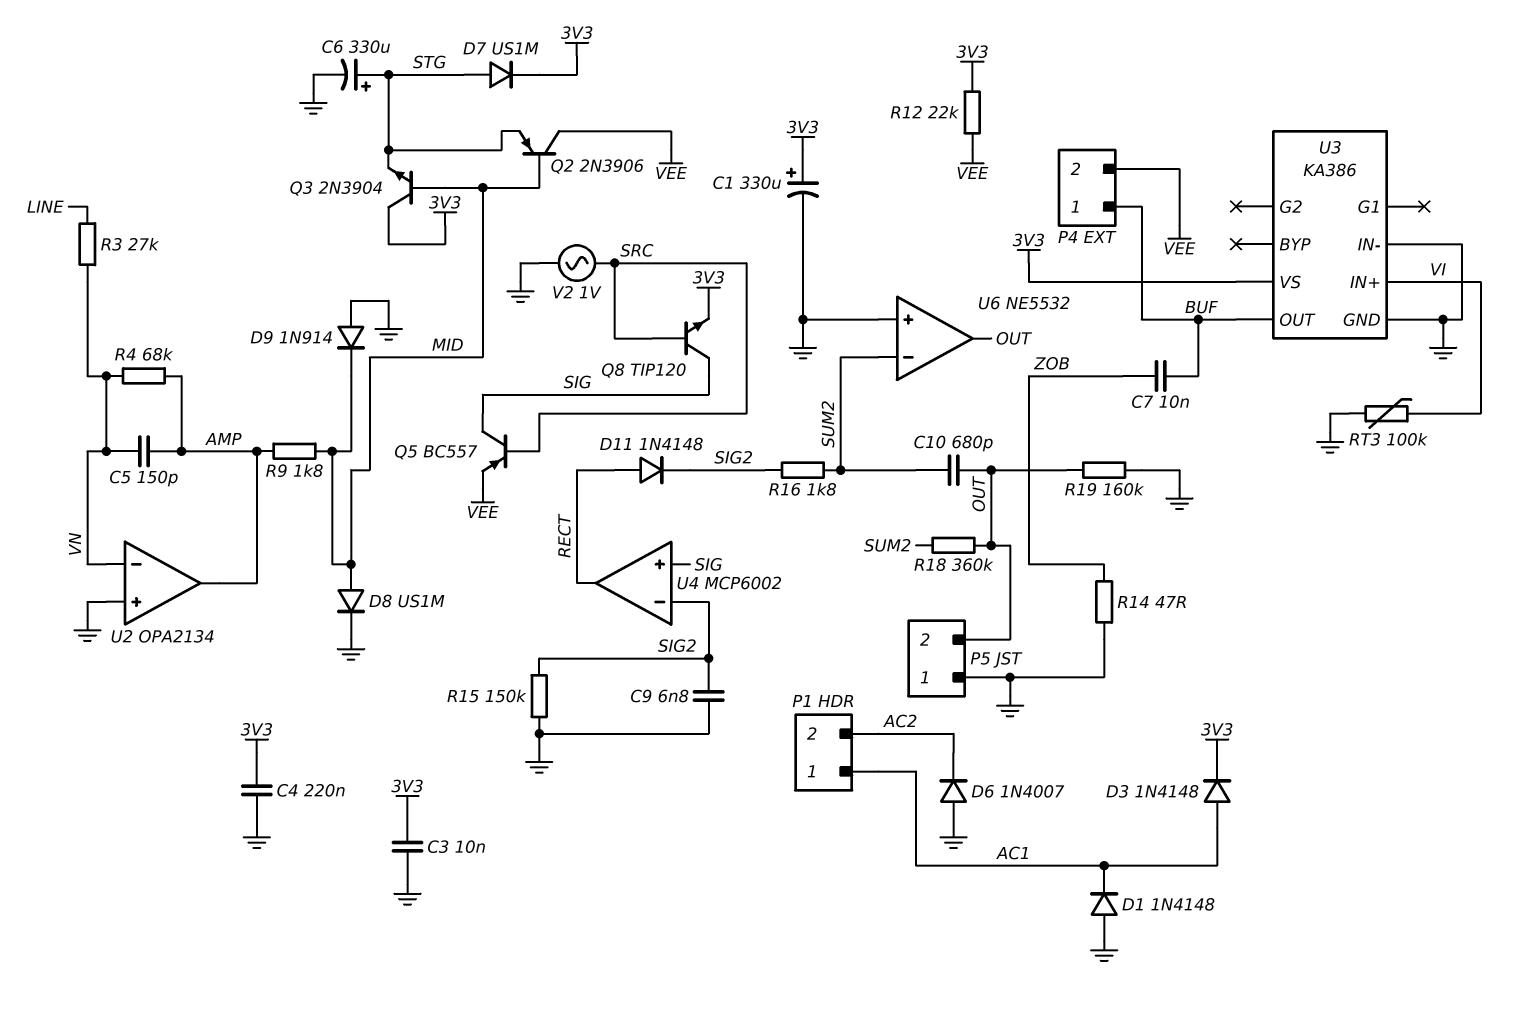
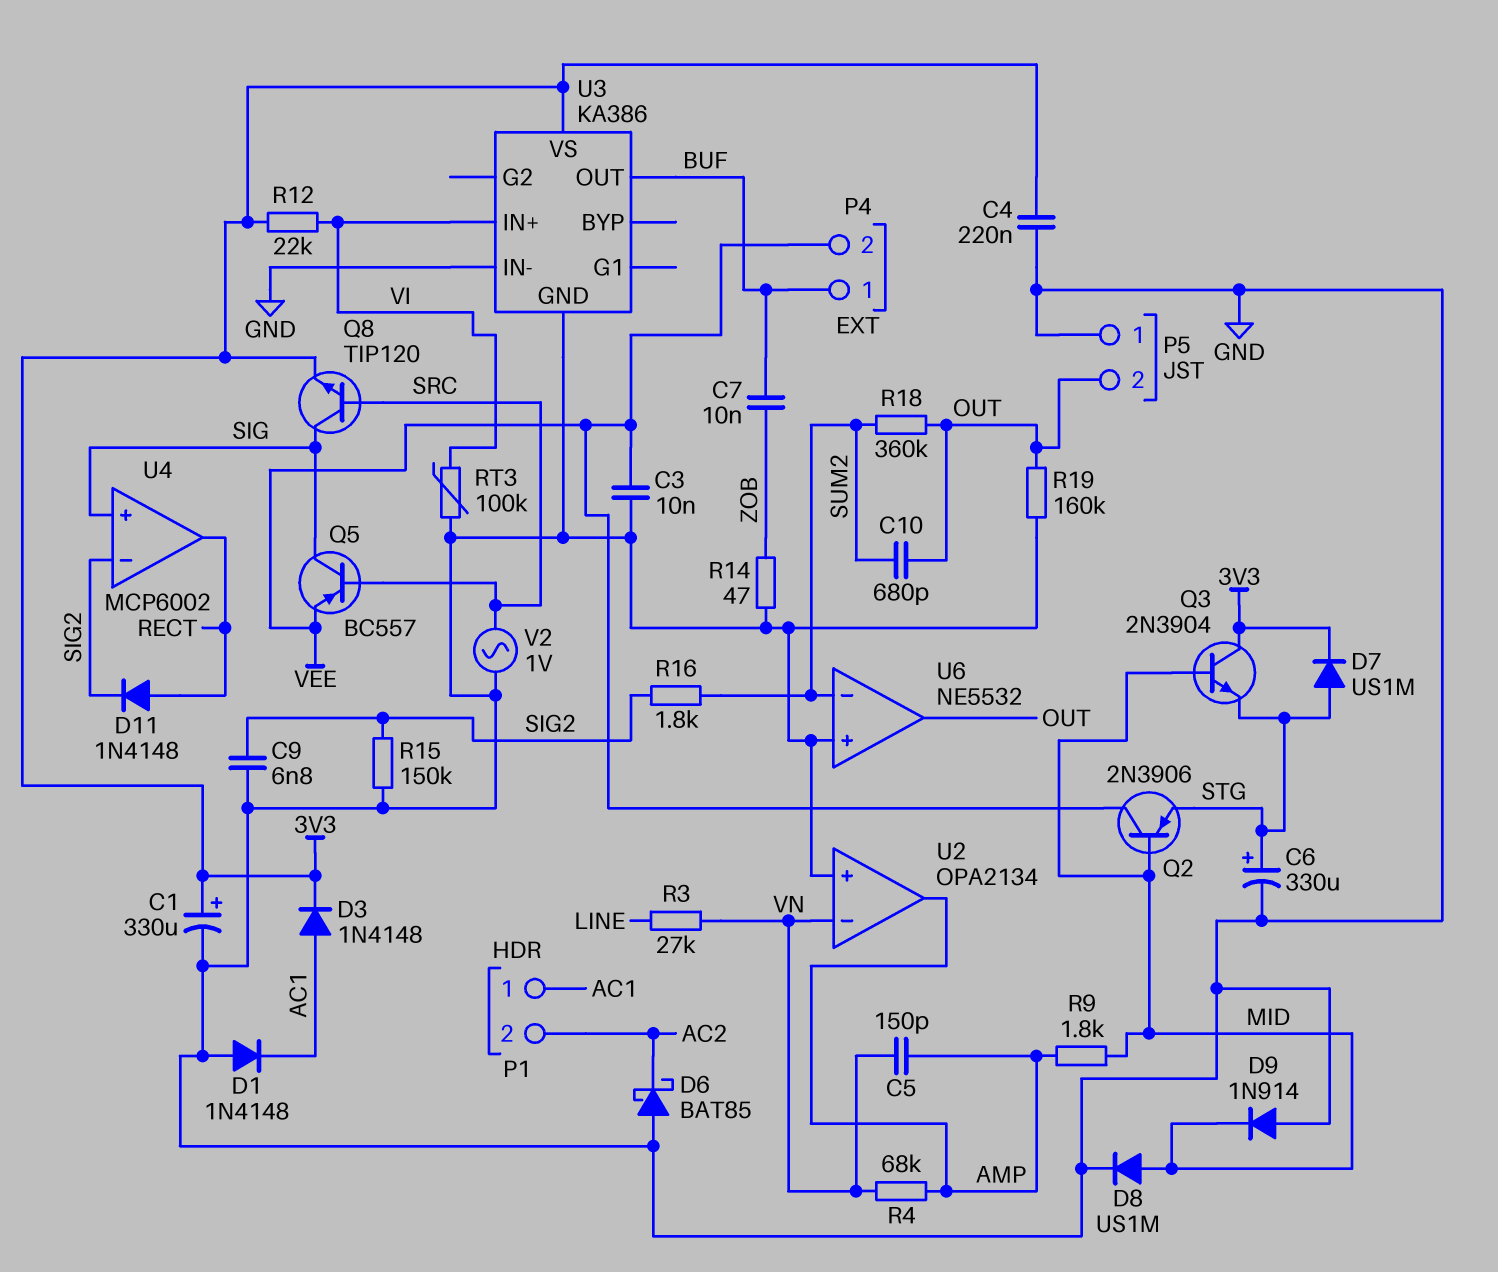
C3: 10nF (3V3, GND) -> 10nF (GND, VEE)
D6: diode 1N4007 (A GND, K AC2) -> schottky BAT85 (A GND, K AC2)
R12: 22k (3V3, VEE) -> 22k (3V3, VI)

